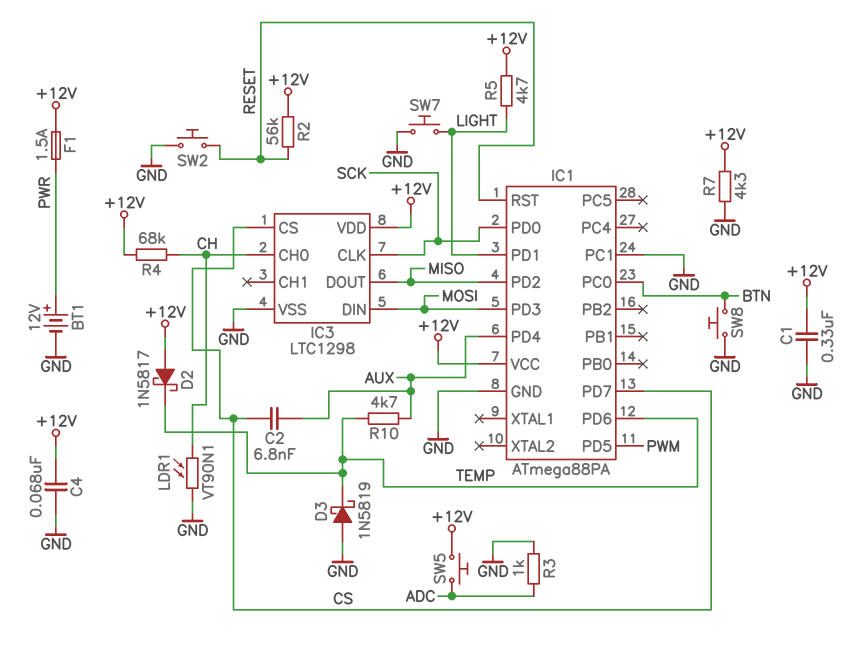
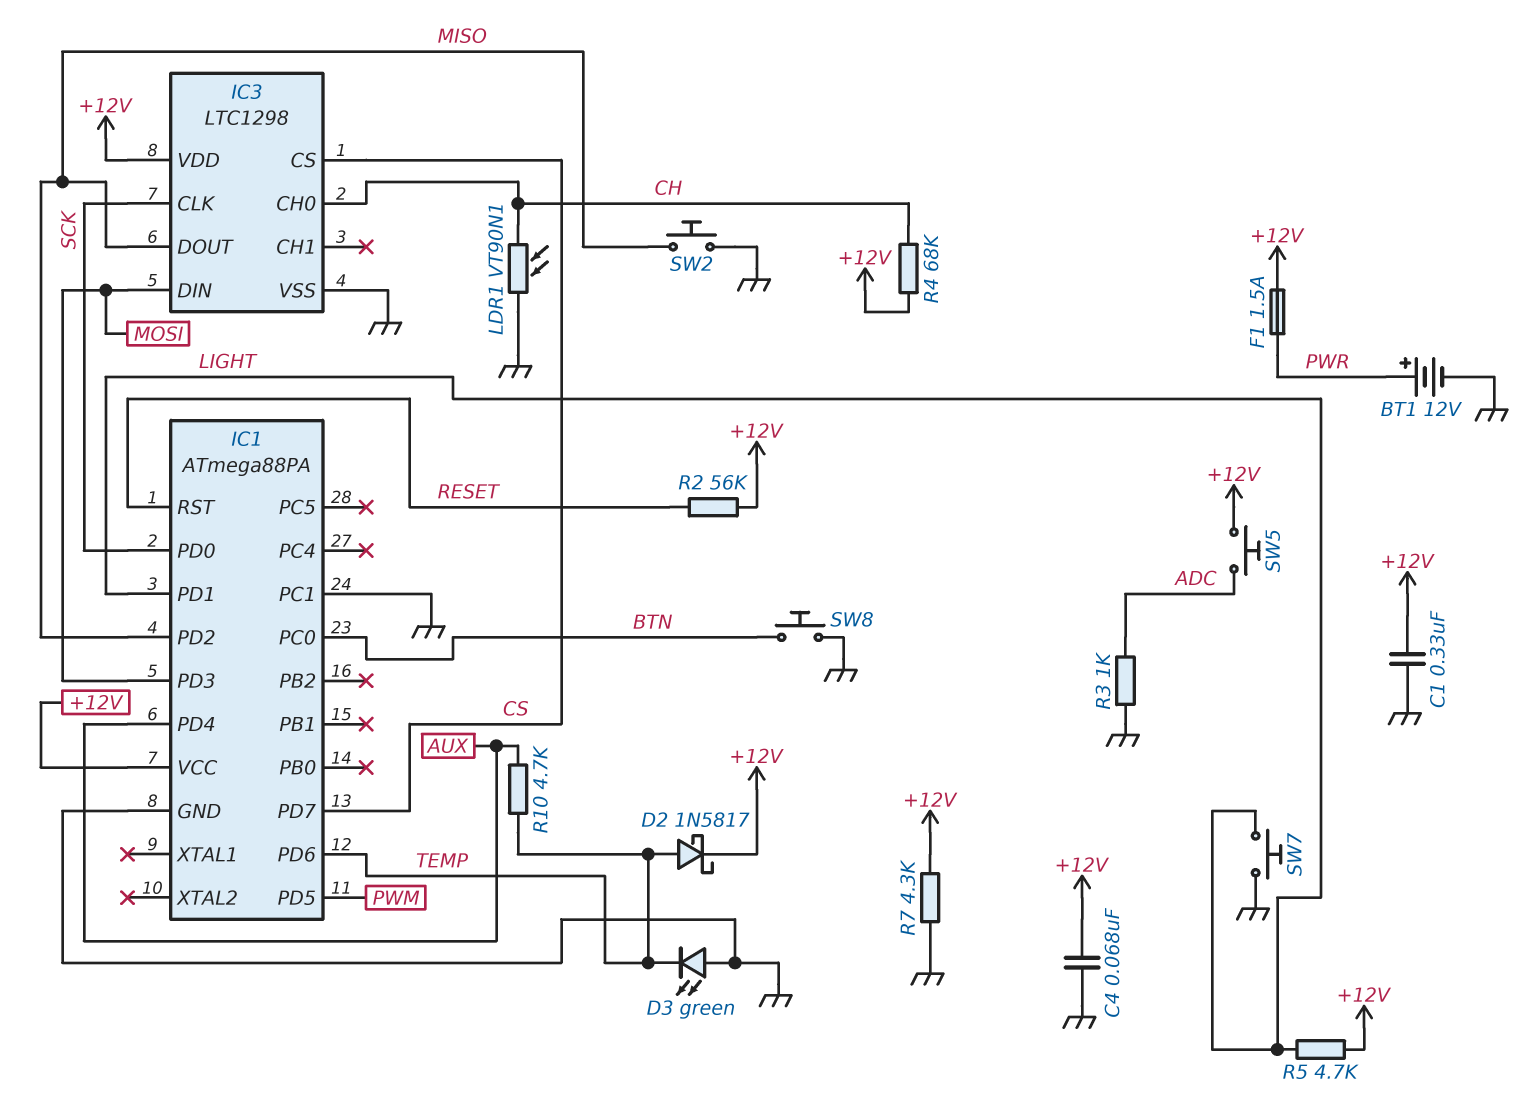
C2: 6.8nF (AUX, CS) -> none
D2: schottky 1N5817 (A +12V, K TEMP) -> schottky 1N5817 (A TEMP, K +12V)
D3: schottky 1N5819 (A GND, K TEMP) -> LED green (A GND, K TEMP)
SW2: button (GND, RESET) -> button (GND, MISO)

